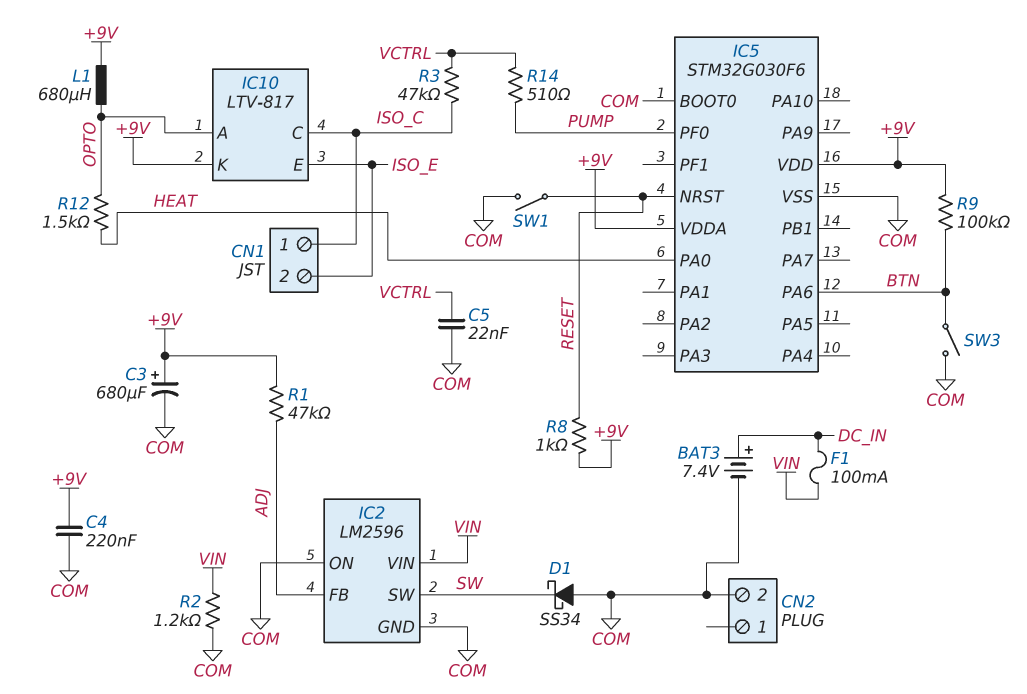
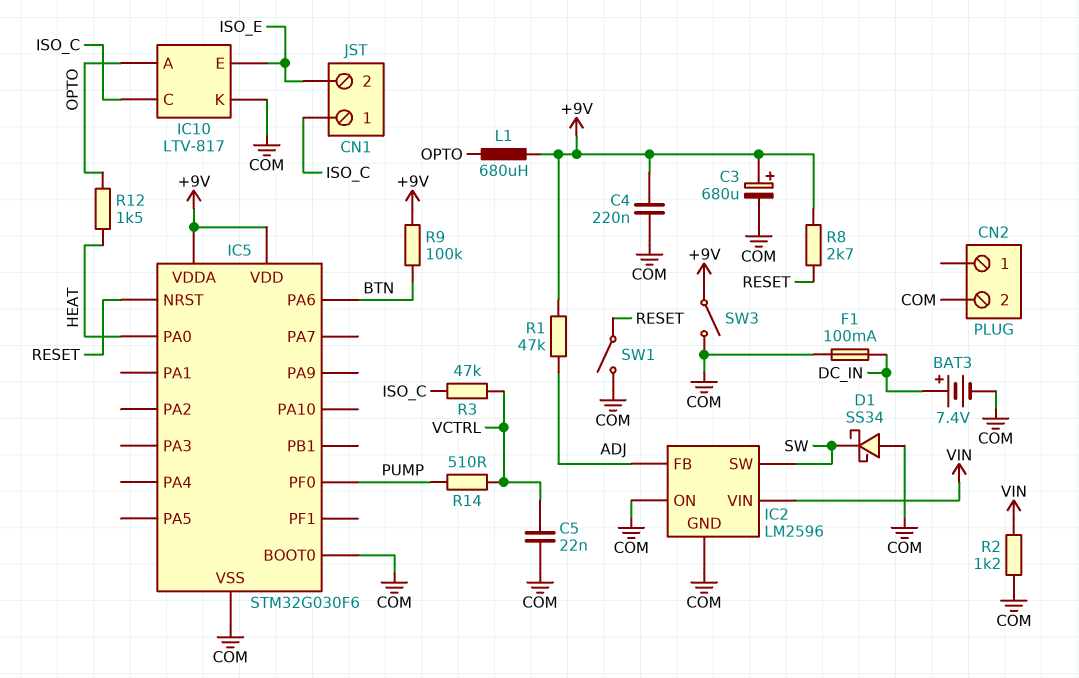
F1: 100mA (DC_IN, VIN) -> 100mA (COM, DC_IN)
IC10 pin K: +9V -> COM
R8: 1k (+9V, RESET) -> 2.7k (+9V, RESET)
SW3: switch (BTN, COM) -> switch (+9V, COM)

